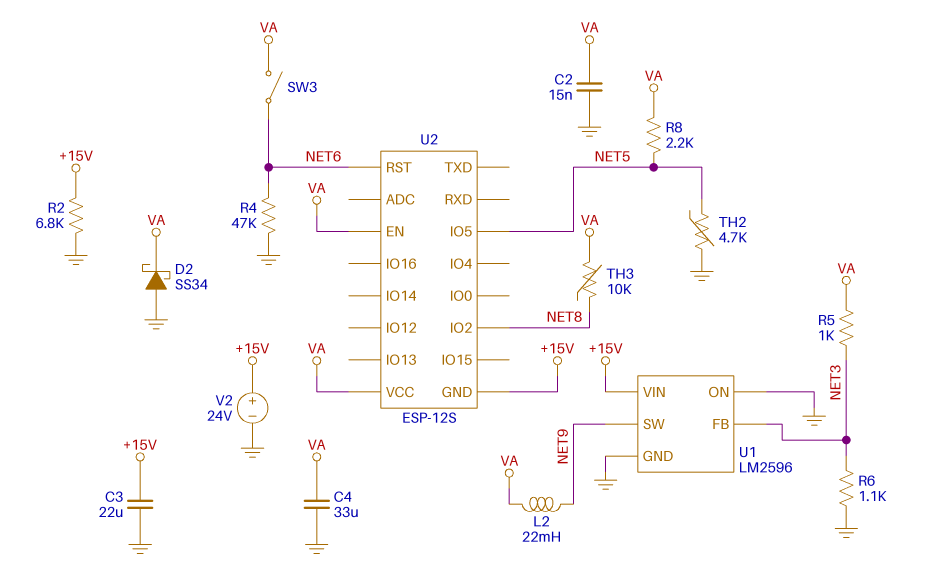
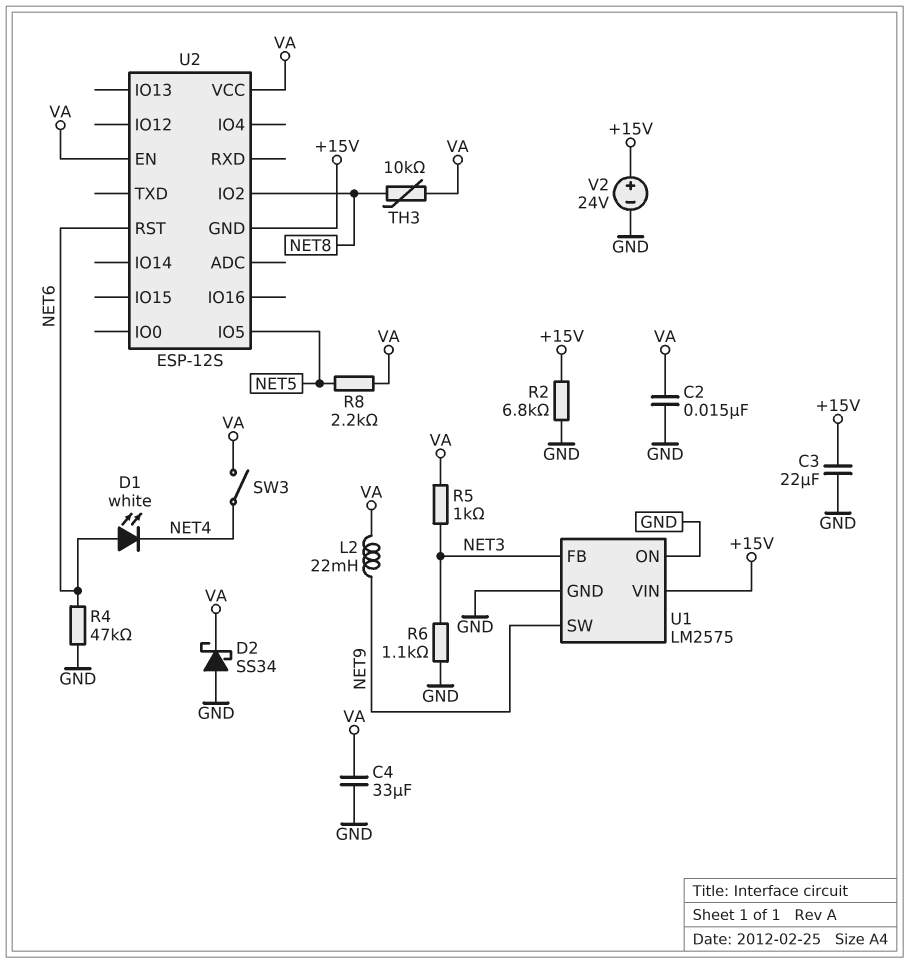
D1: none -> LED white (A NET6, K NET4)
SW3: switch (NET6, VA) -> switch (NET4, VA)
TH2: 4.7k (GND, NET5) -> none
U1: LM2596 -> LM2575

